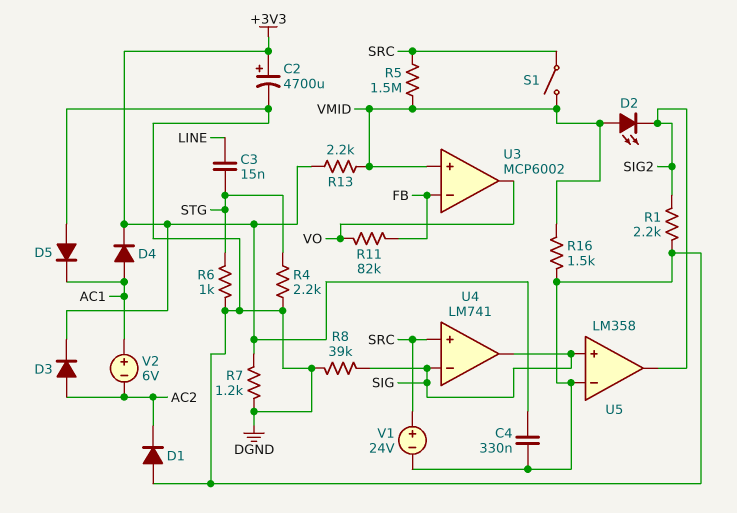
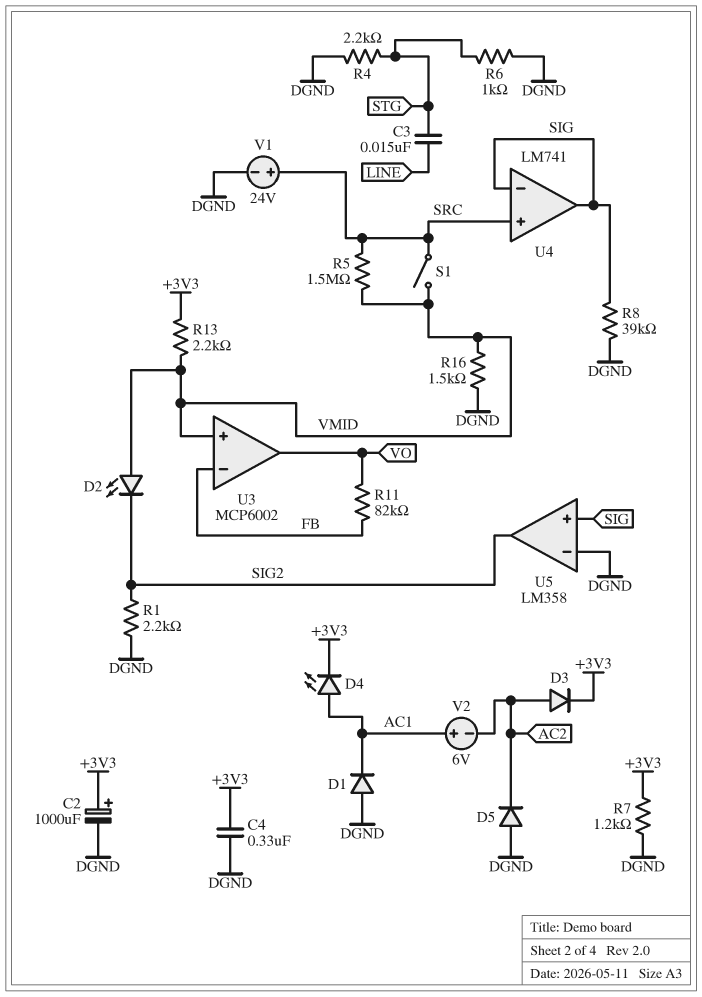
C2: 4700uF (plus +3V3, minus DGND) -> 1000uF (plus +3V3, minus DGND)
D1: diode (A DGND, K AC2) -> diode (A DGND, K AC1)
D4: diode (A AC1, K +3V3) -> LED (A AC1, K +3V3)
D5: diode (A DGND, K AC1) -> diode (A DGND, K AC2)

